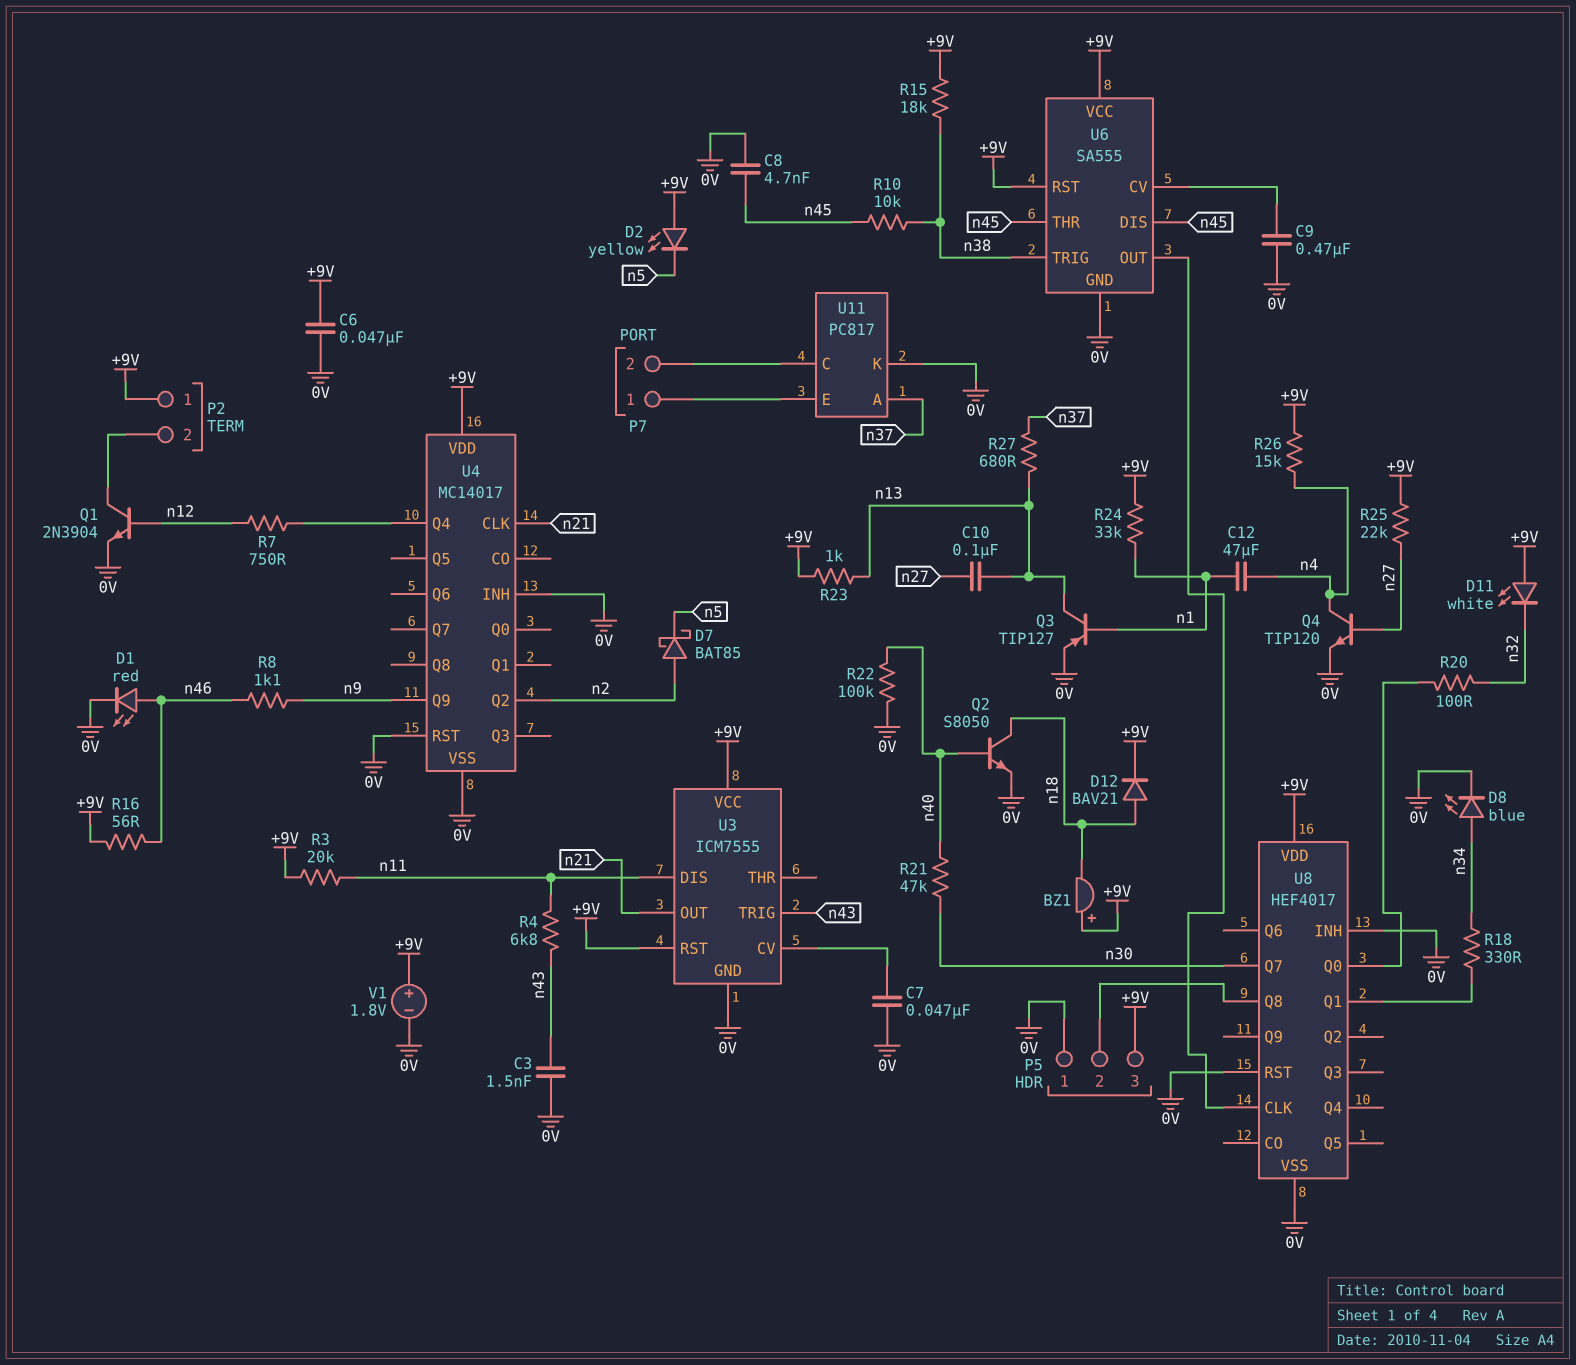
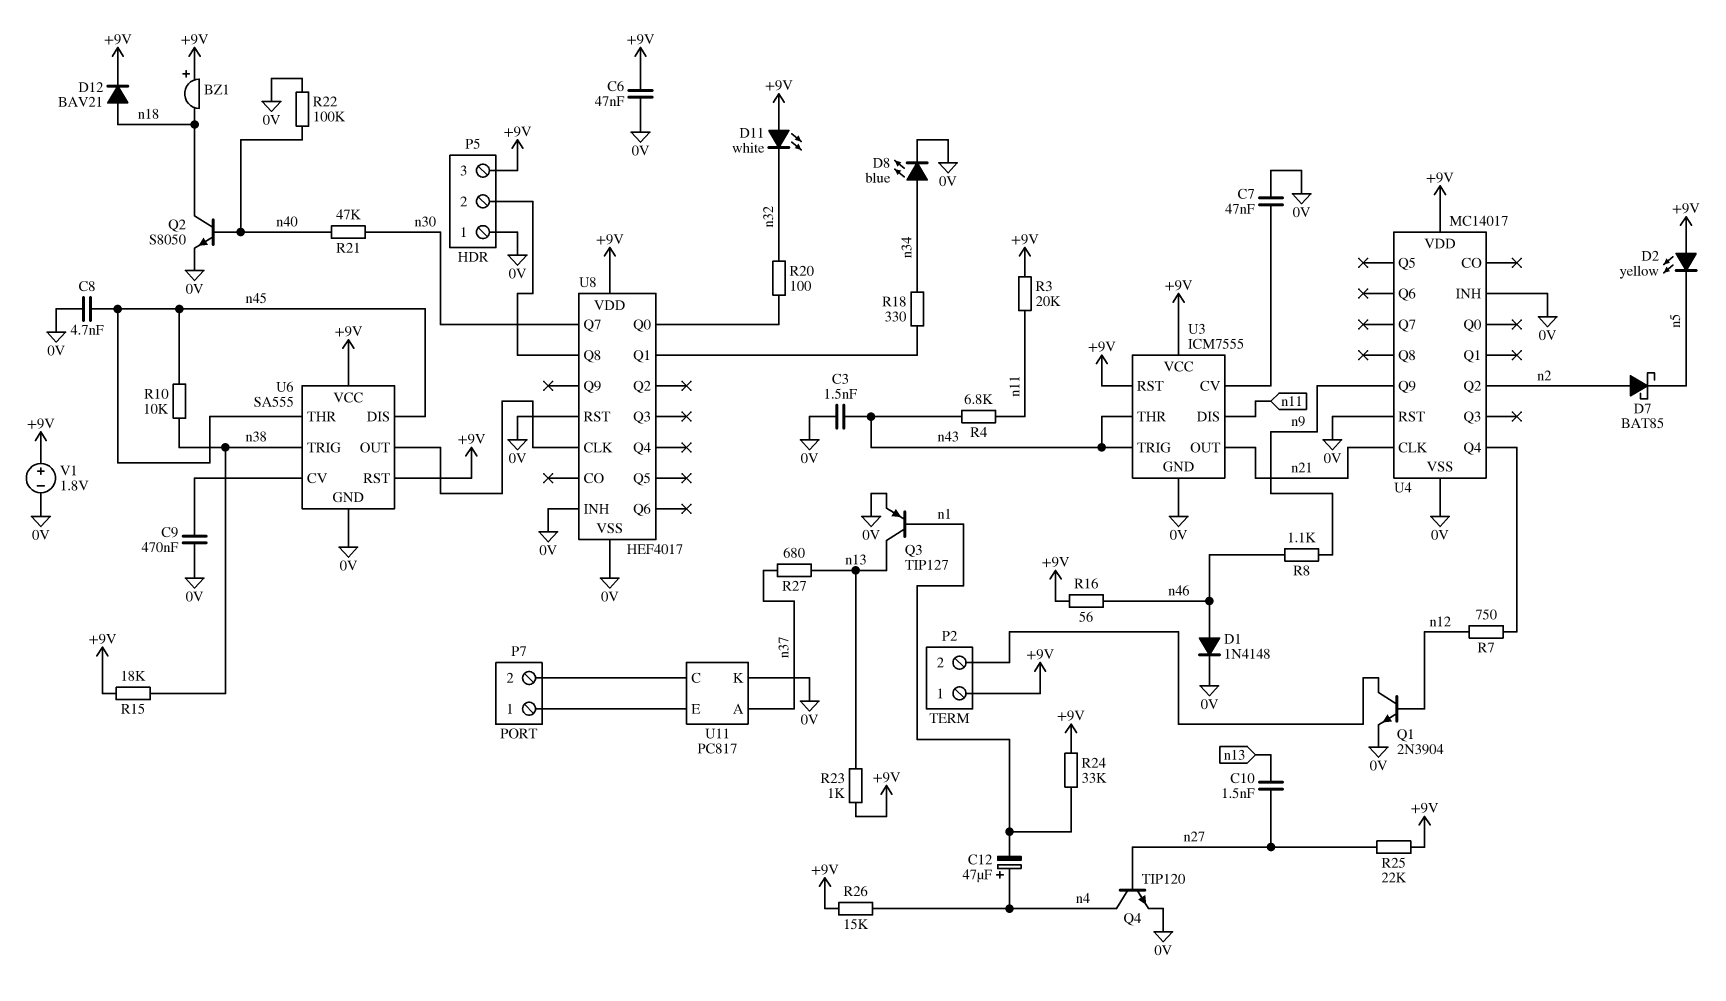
C10: 100nF (n13, n27) -> 1.5nF (n13, n27)
C12: 47uF (n1, n4) -> 47uF (plus n4, minus n1)
D1: LED red (A n46, K 0V) -> diode 1N4148 (A n46, K 0V)
U3 pin THR: none -> n43

